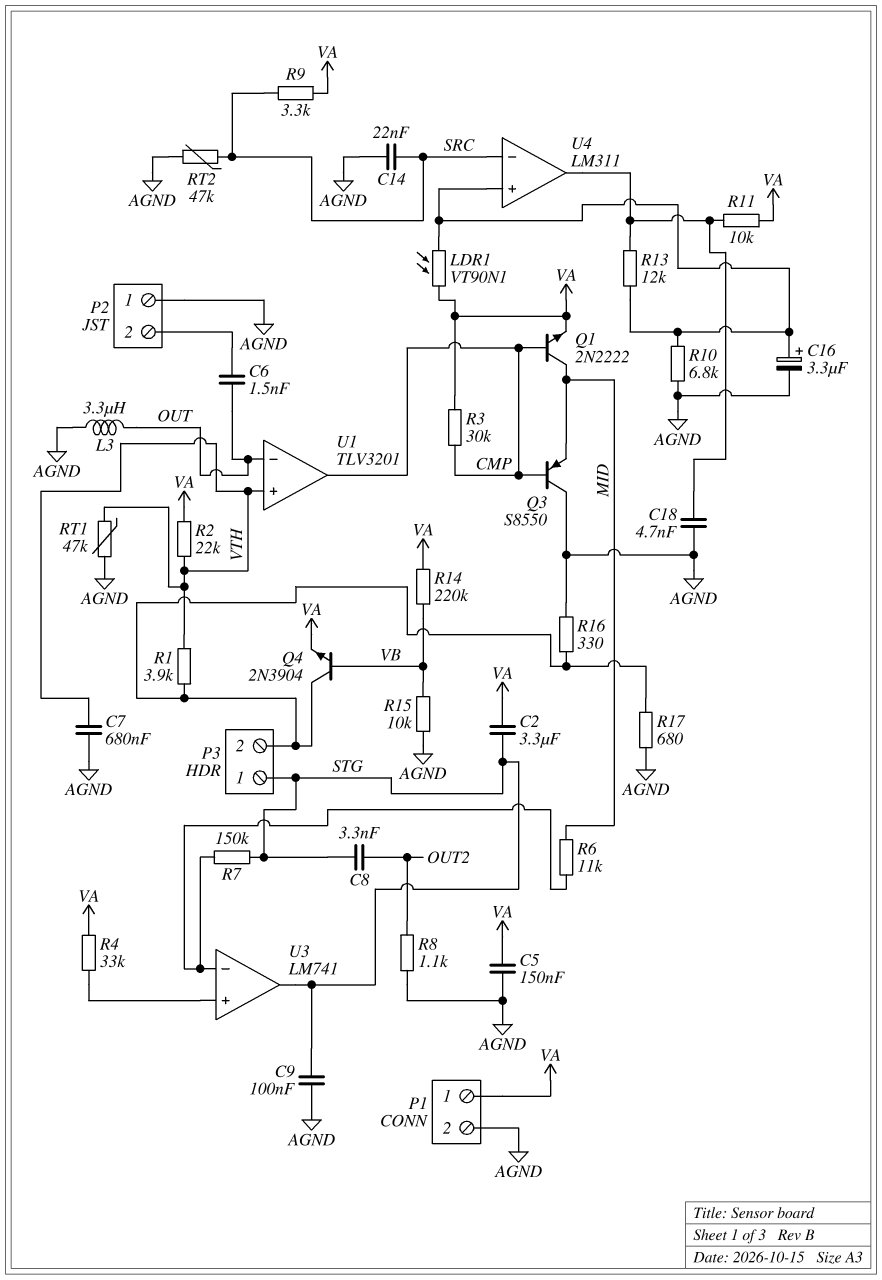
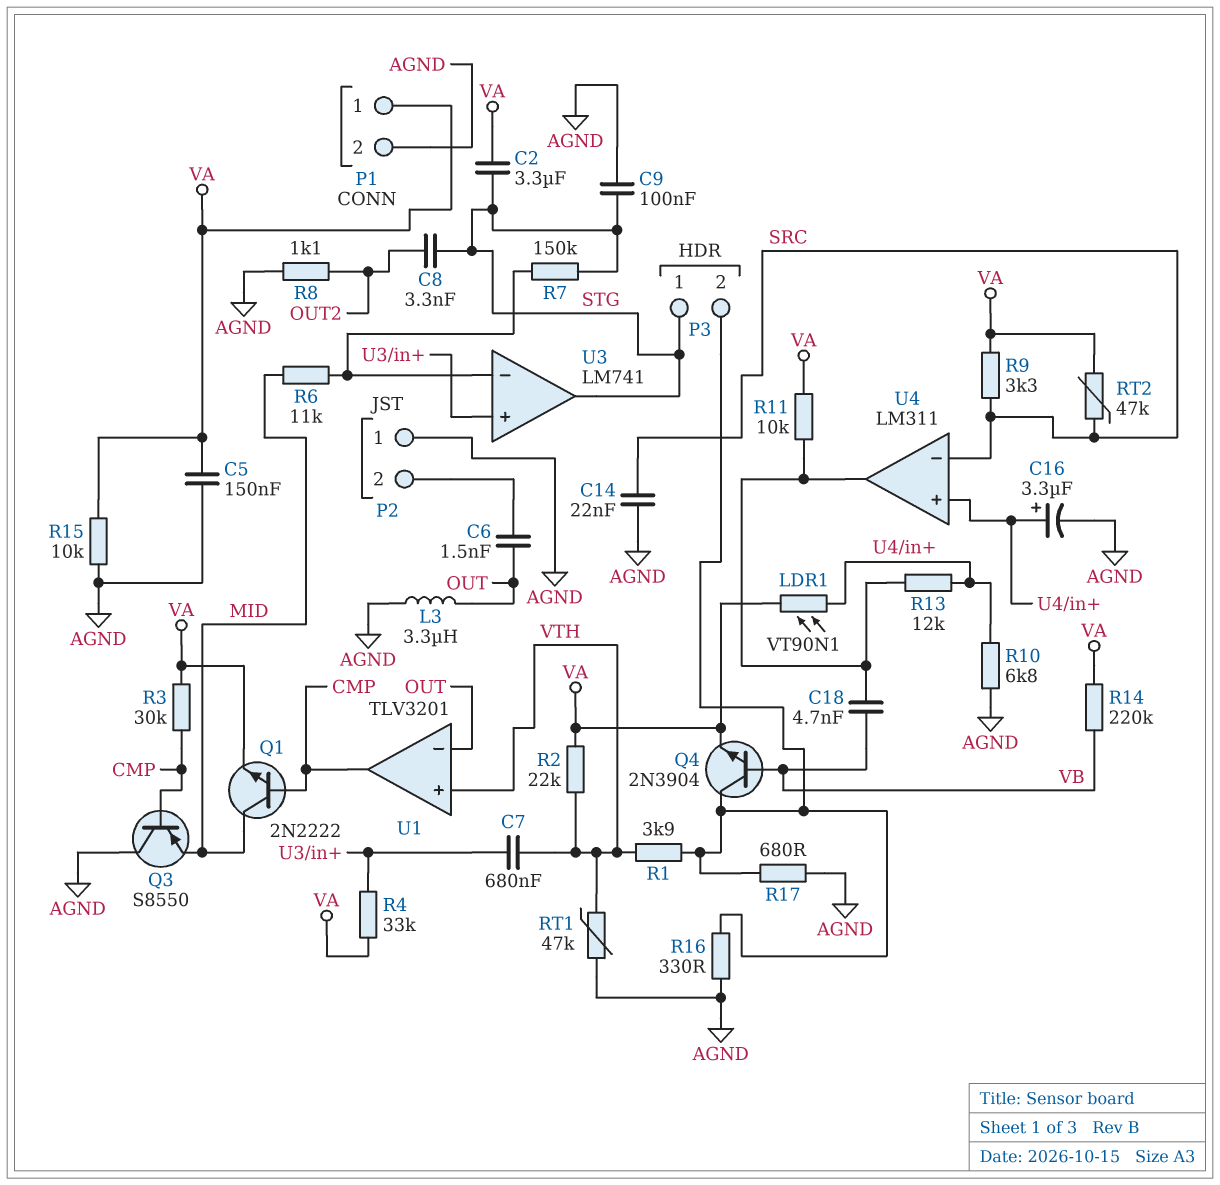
C7: 680nF (AGND, VTH) -> 680nF (U3/in+, VTH)
C18: 4.7nF (AGND, U4/out) -> 4.7nF (U4/out, VB)
R15: 10k (AGND, VB) -> 10k (AGND, VA)
RT2: 47k (AGND, SRC) -> 47k (SRC, VA)

